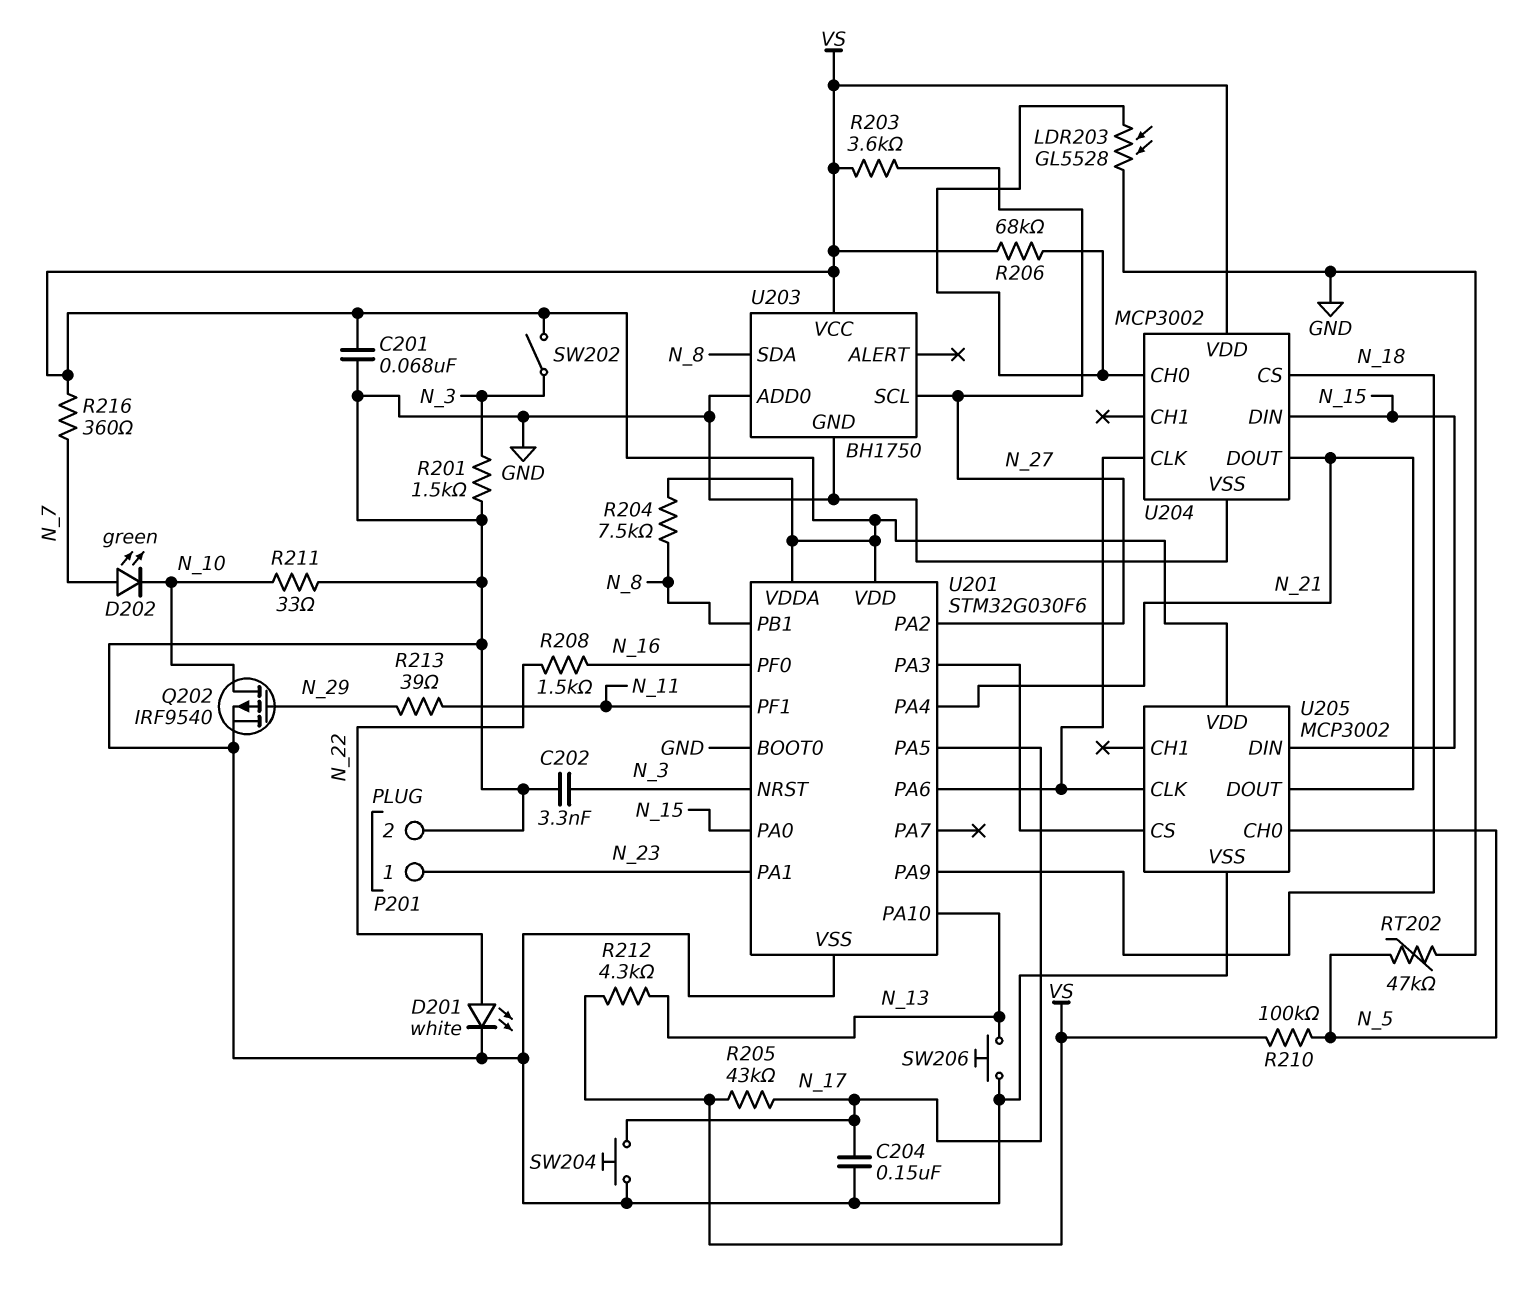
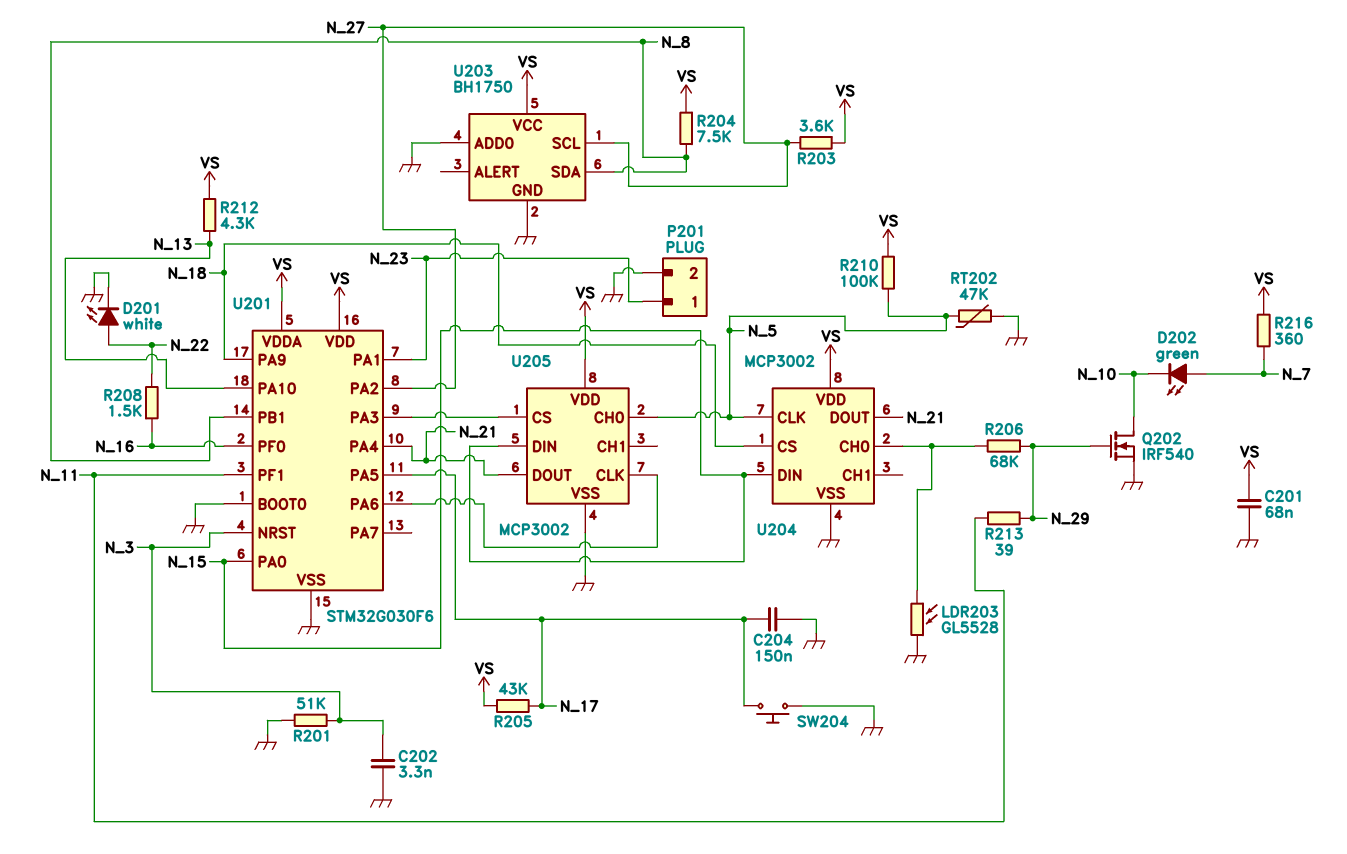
Q202: PMOS IRF9540 (G N_29, D N_10, S GND) -> NMOS IRF540 (G N_29, D N_10, S GND)
R201: 1.5k (GND, N_3) -> 51k (GND, N_3)
R206: 68k (U204/CH0, VS) -> 68k (N_29, U204/CH0)
R211: 33 (GND, N_10) -> none
SW202: switch (N_3, VS) -> none
SW206: button (GND, N_13) -> none
U204 pin CLK: U201/PA6 -> N_5

